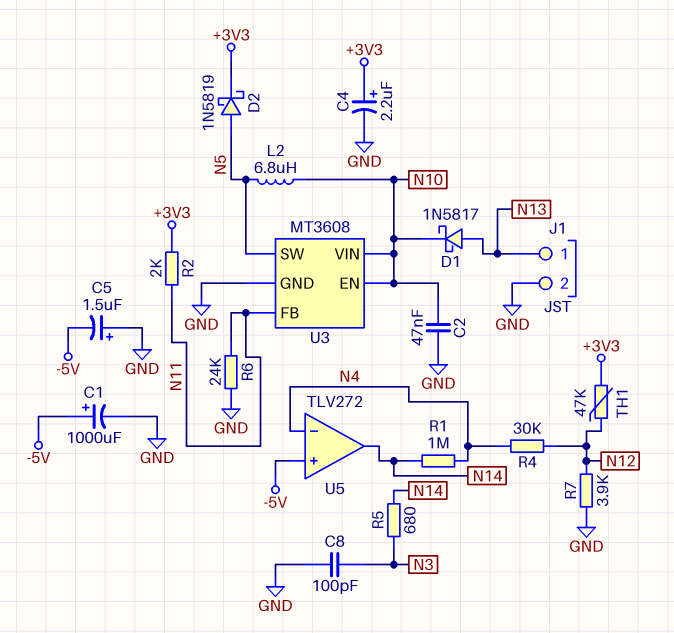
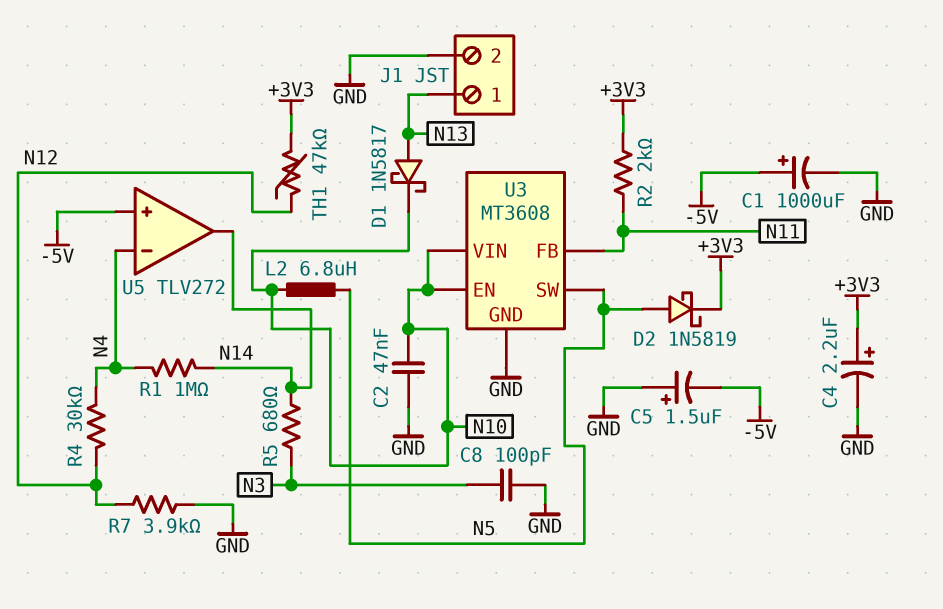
R6: 24k (GND, N11) -> none

